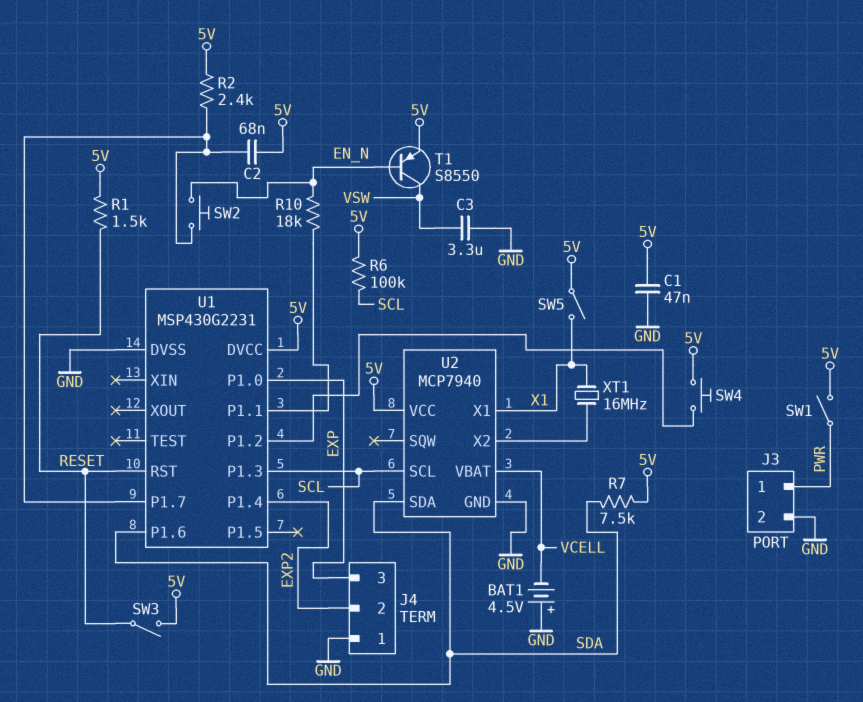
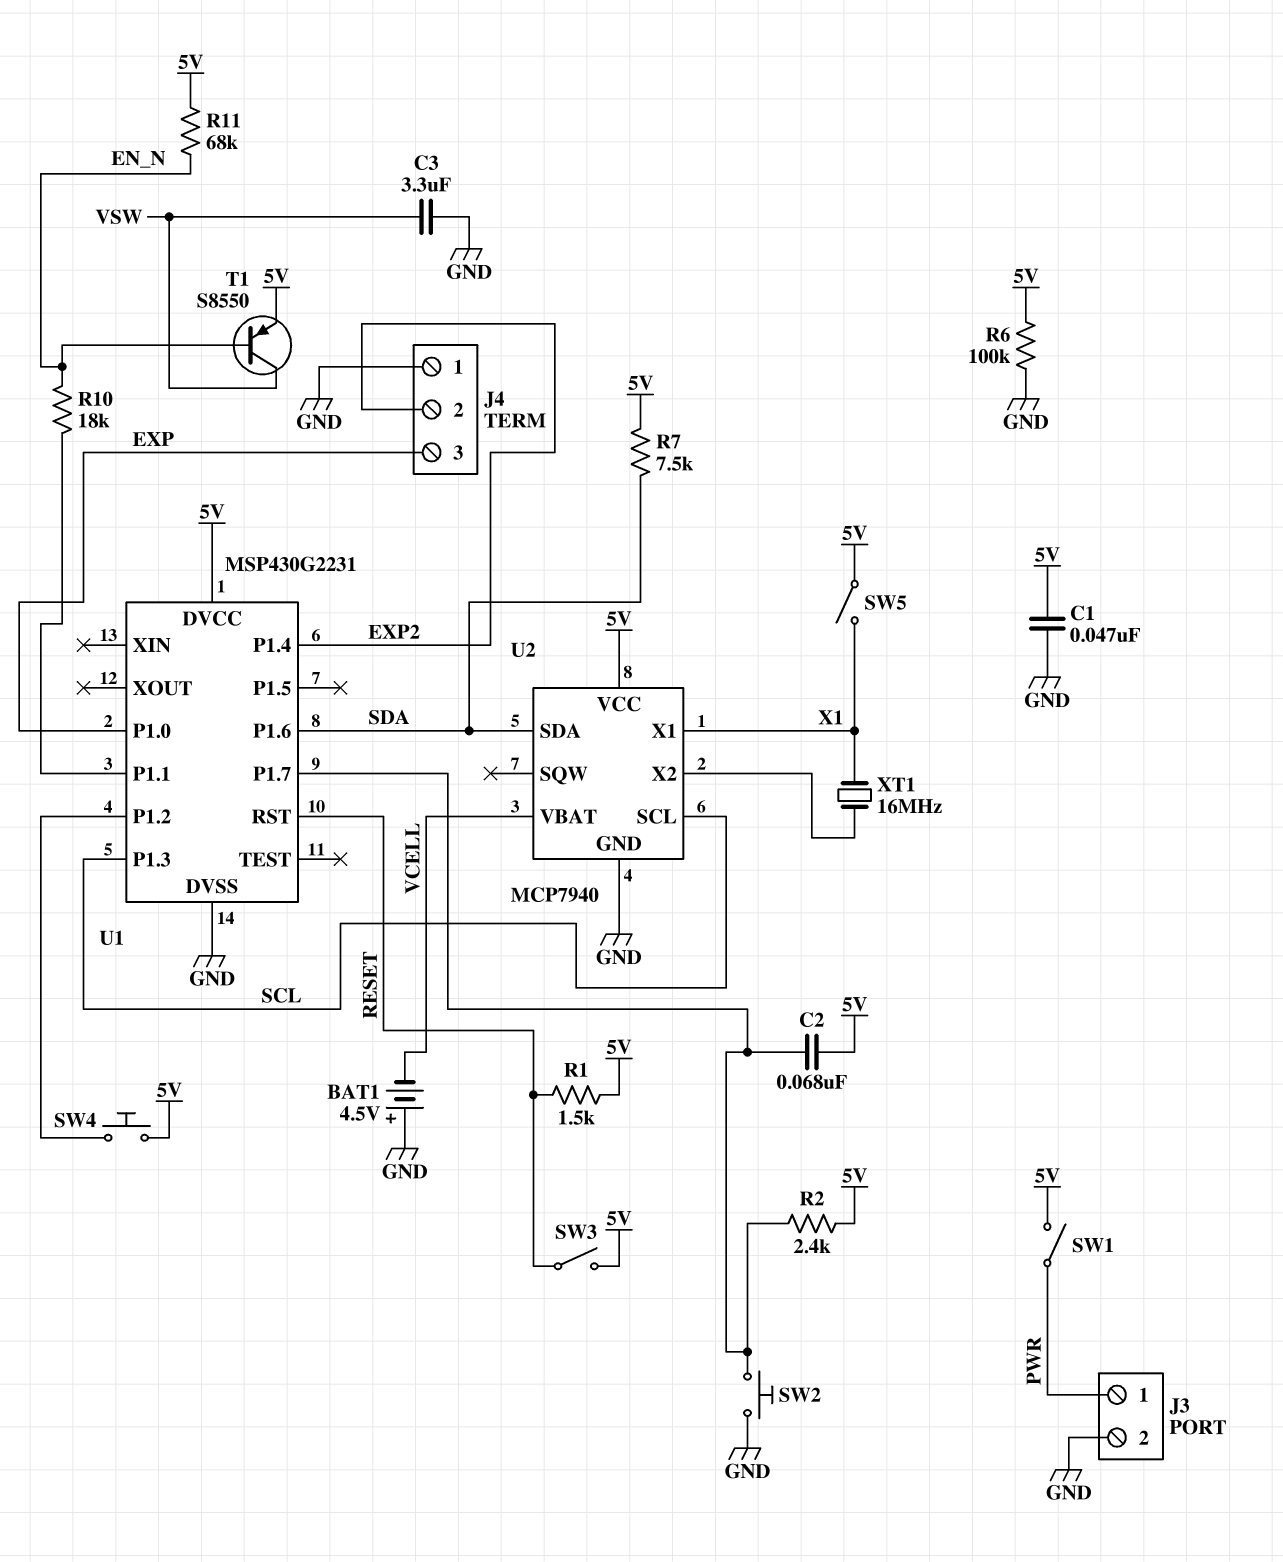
R6: 100k (5V, SCL) -> 100k (5V, GND)
R11: none -> 68k (5V, EN_N)
SW2: button (EN_N, U1/P1.7) -> button (GND, U1/P1.7)

